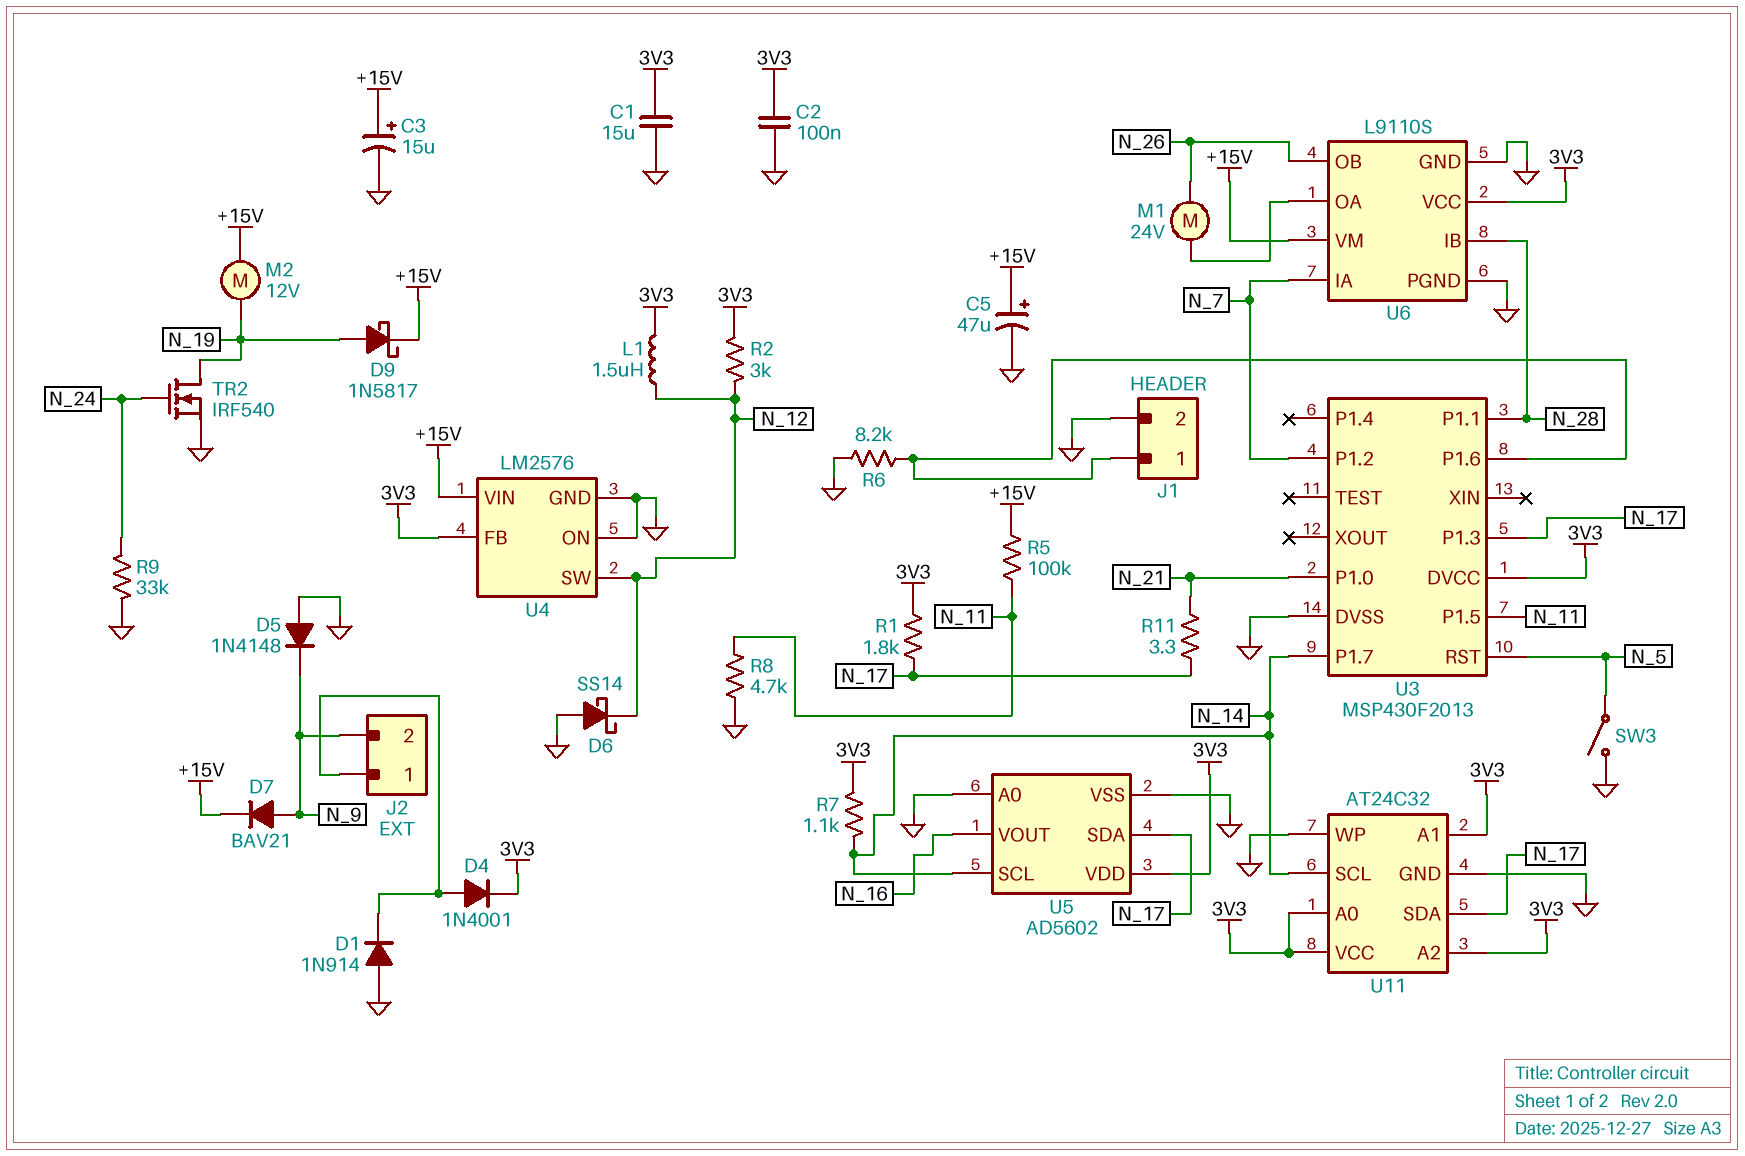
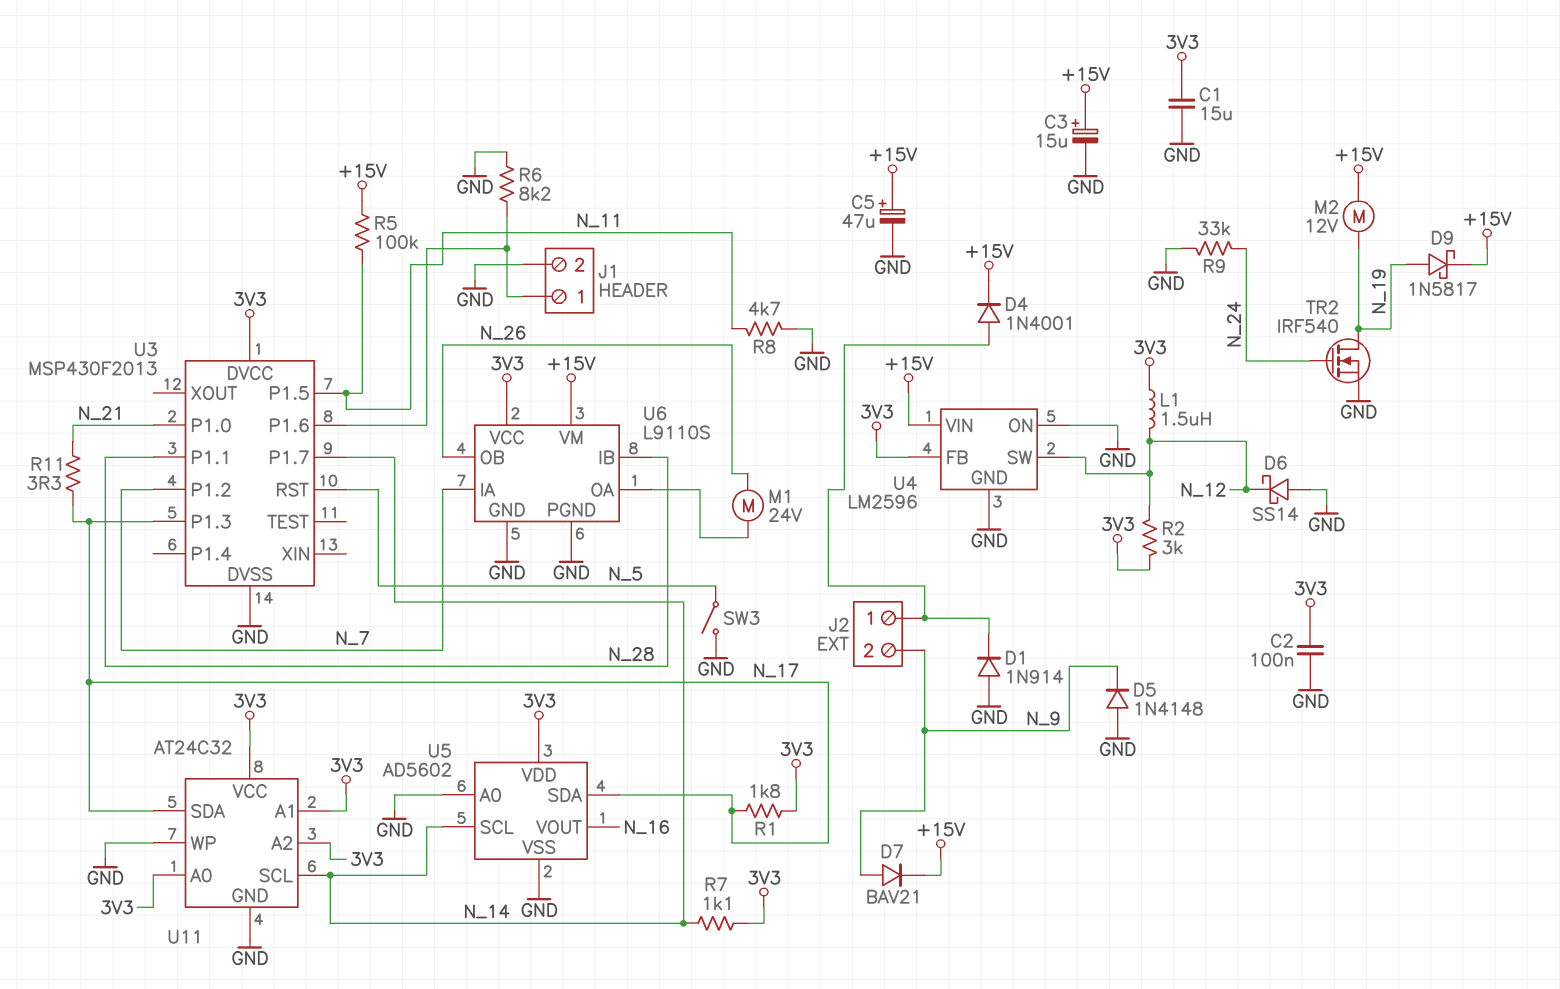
D4: diode 1N4001 (A J2/1, K 3V3) -> diode 1N4001 (A J2/1, K +15V)
U4: LM2576 -> LM2596

